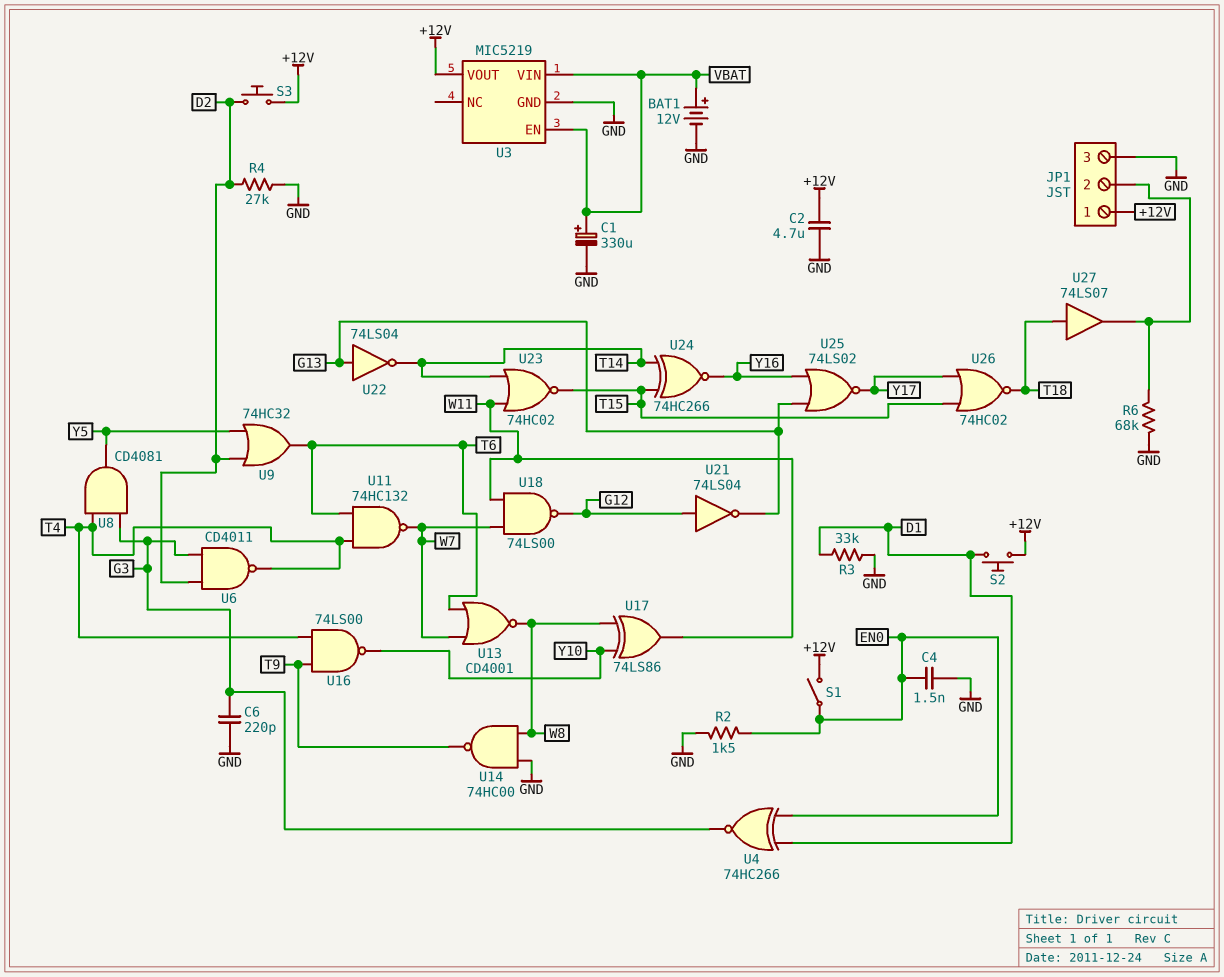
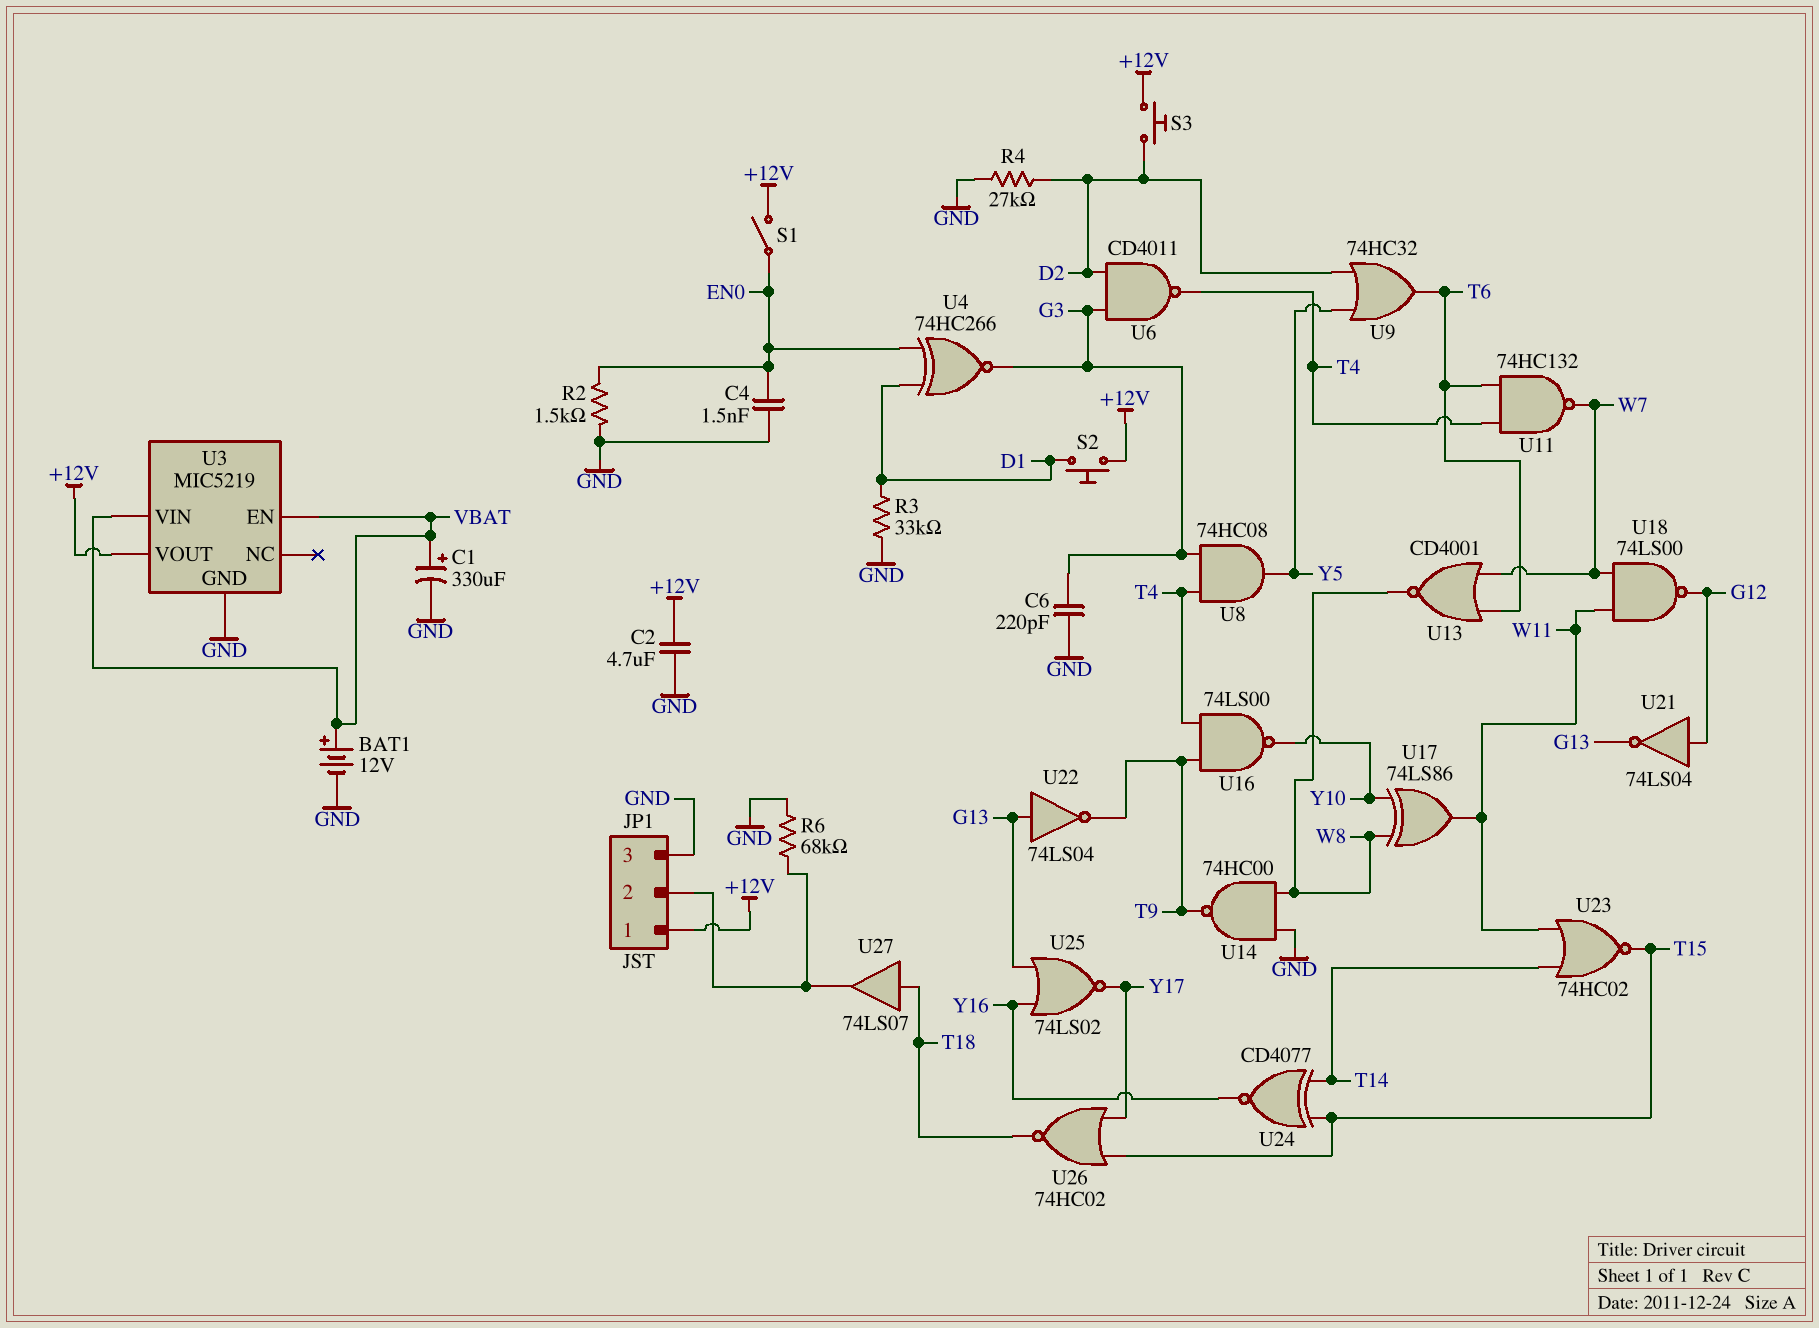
U8: AND CD4081 (in G3, in T4, out Y5) -> AND 74HC08 (in G3, in T4, out Y5)
U22: NOT 74LS04 (in G13, out T14) -> NOT 74LS04 (in G13, out T9)
U24: XNOR 74HC266 (in T14, in T15, out Y16) -> XNOR CD4077 (in T14, in T15, out Y16)

